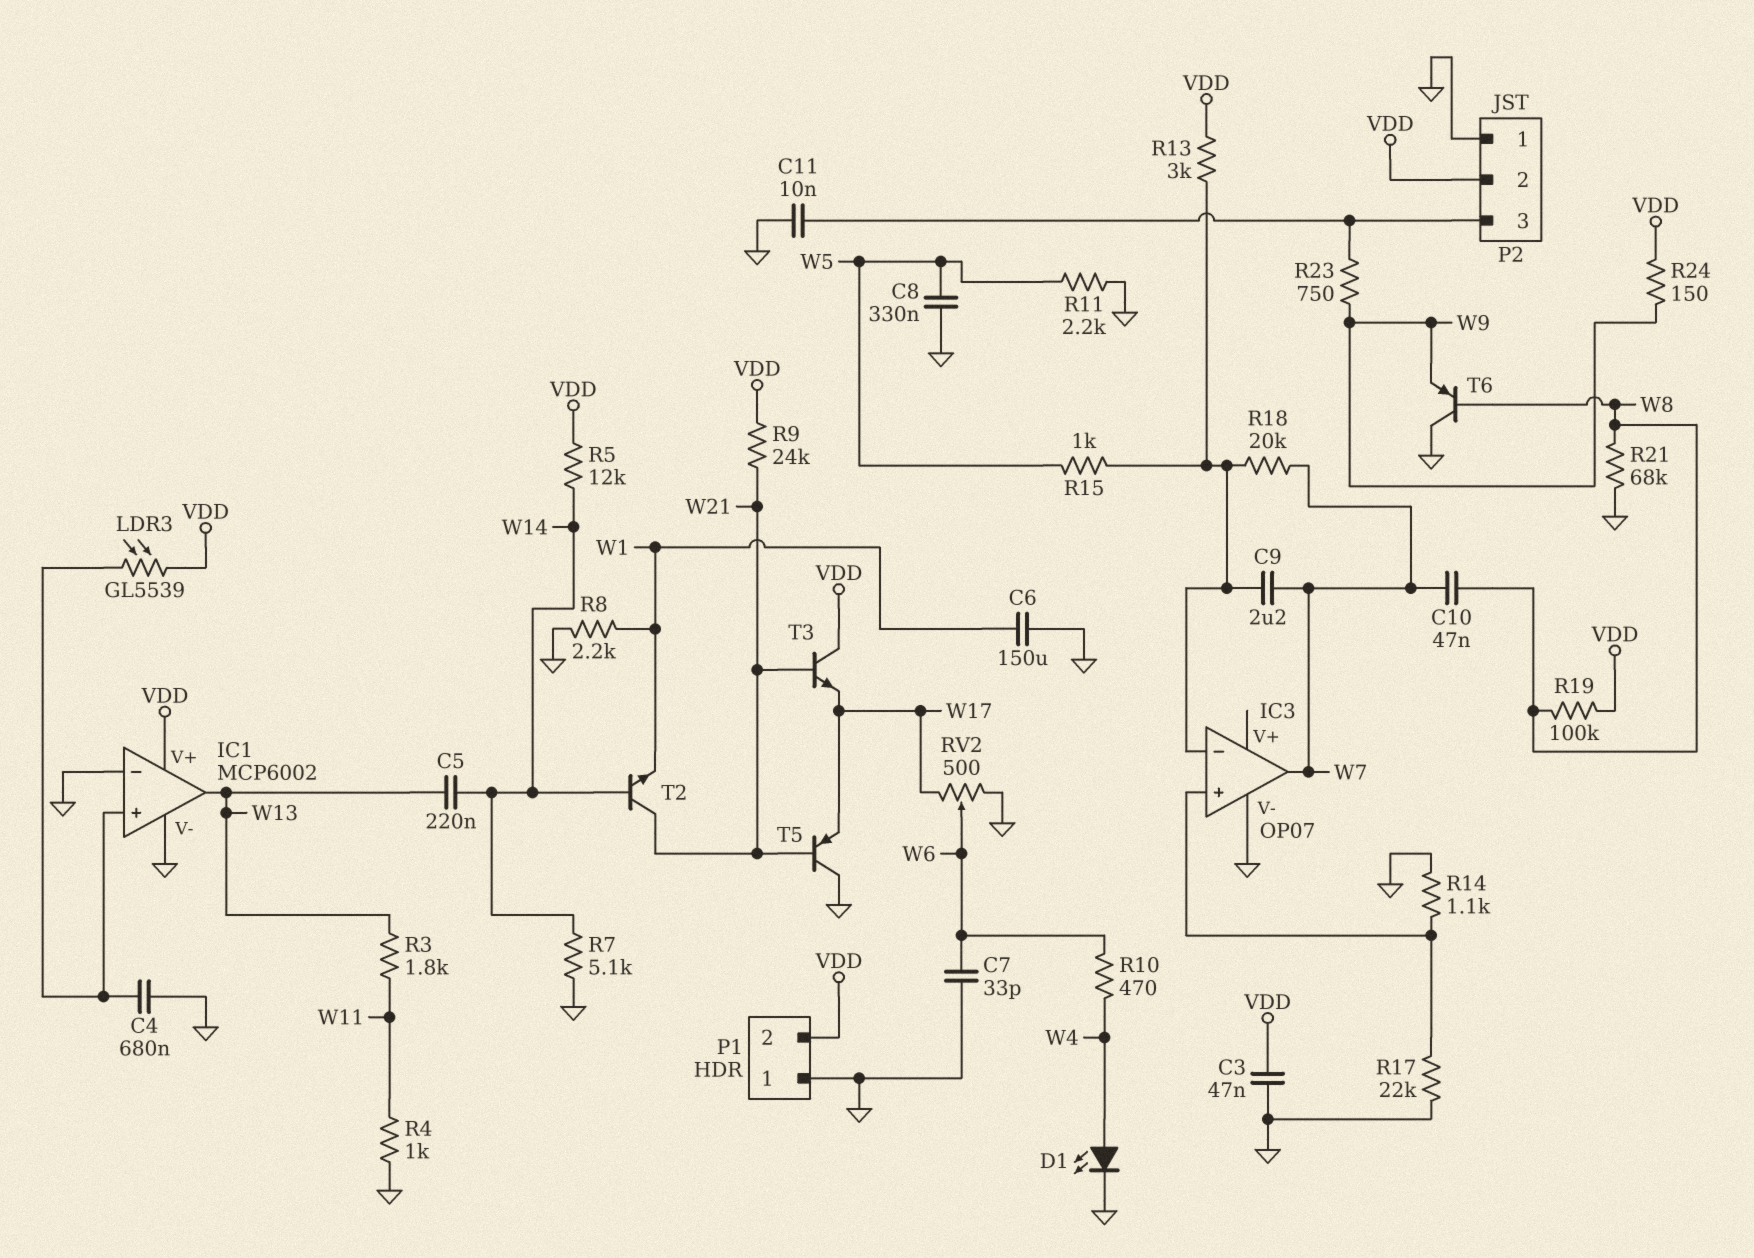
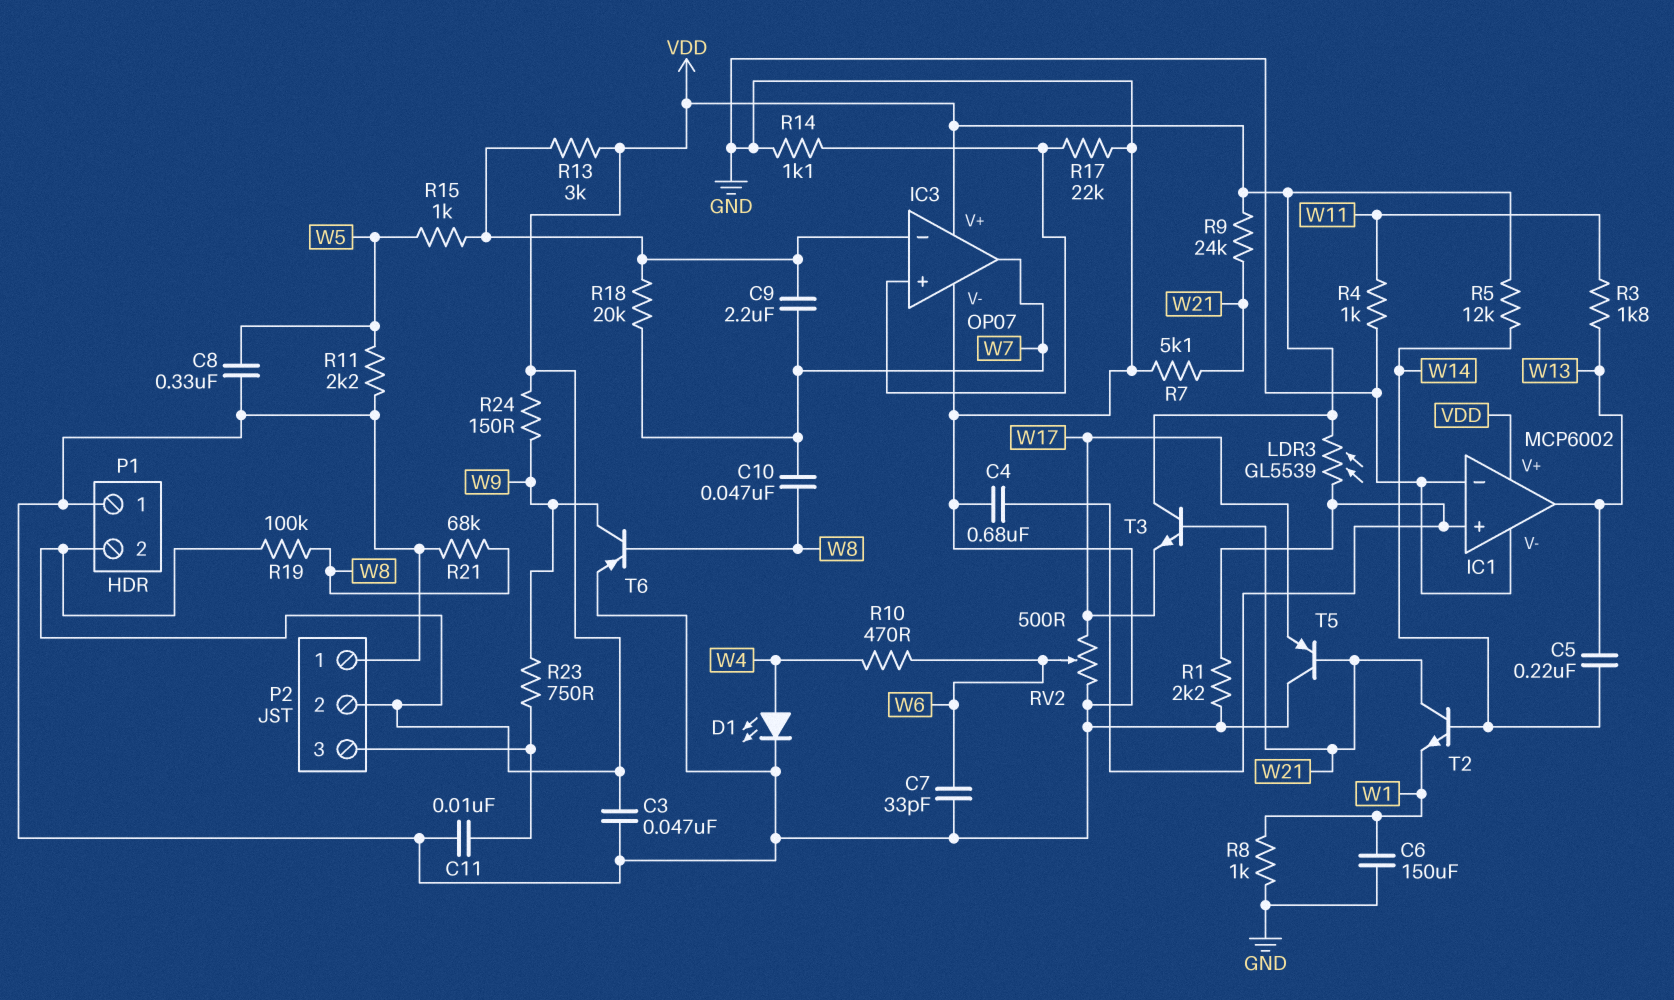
IC3 pin V+: none -> VDD
R1: none -> 2.2k (GND, IC1/in+)
R7: 5.1k (GND, W14) -> 5.1k (GND, W21)
R8: 2.2k (GND, W1) -> 1k (GND, W1)
T6: PNP (B W8, C GND, E W9) -> PNP (B W8, C W9, E GND)

